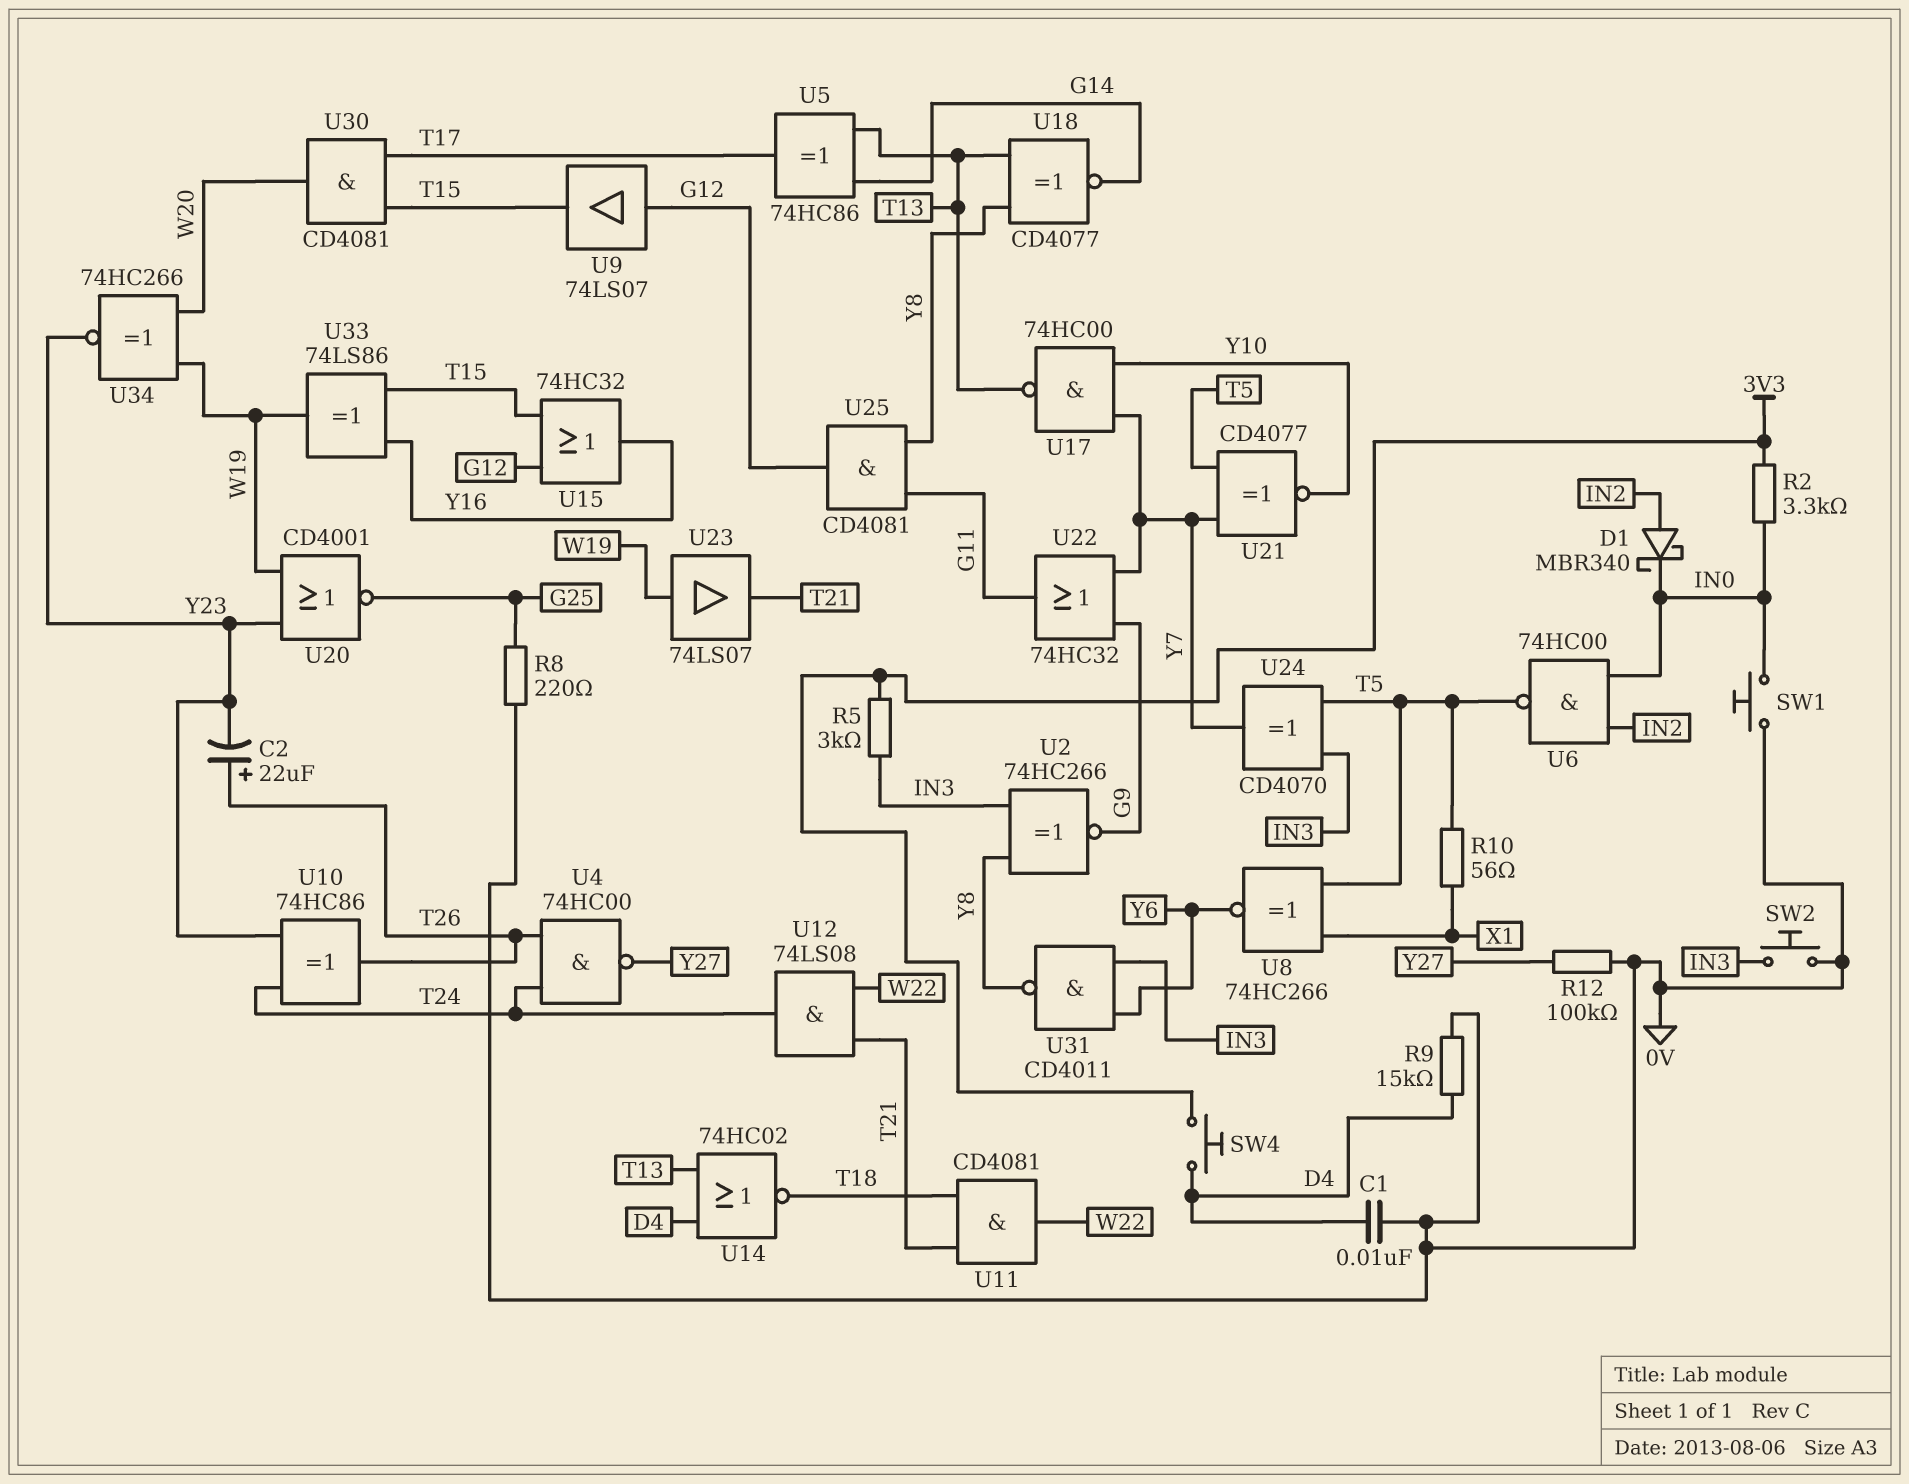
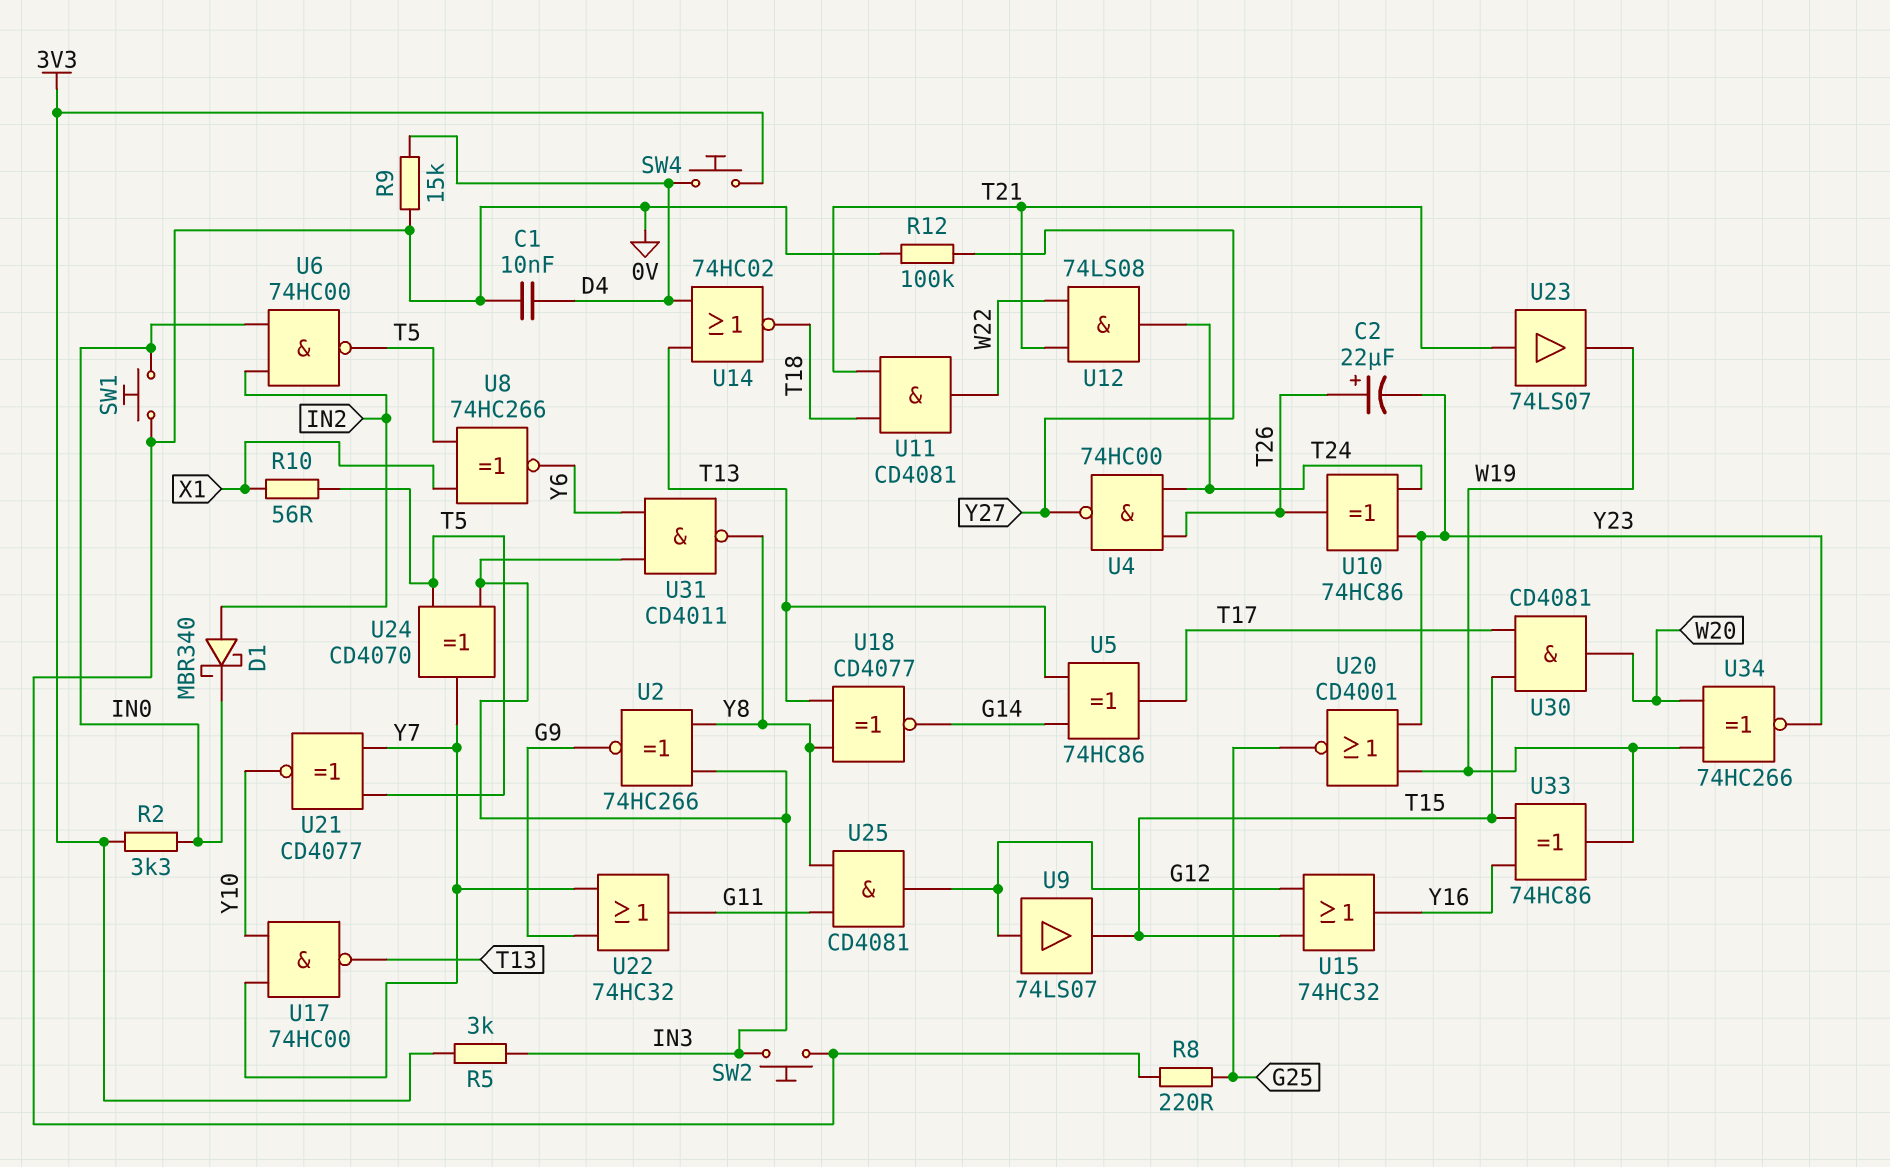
U23: buffer 74LS07 (in W19, out T21) -> buffer 74LS07 (in T21, out W19)
U33: XOR 74LS86 (in T15, in Y16, out W19) -> XOR 74HC86 (in T15, in Y16, out W19)

